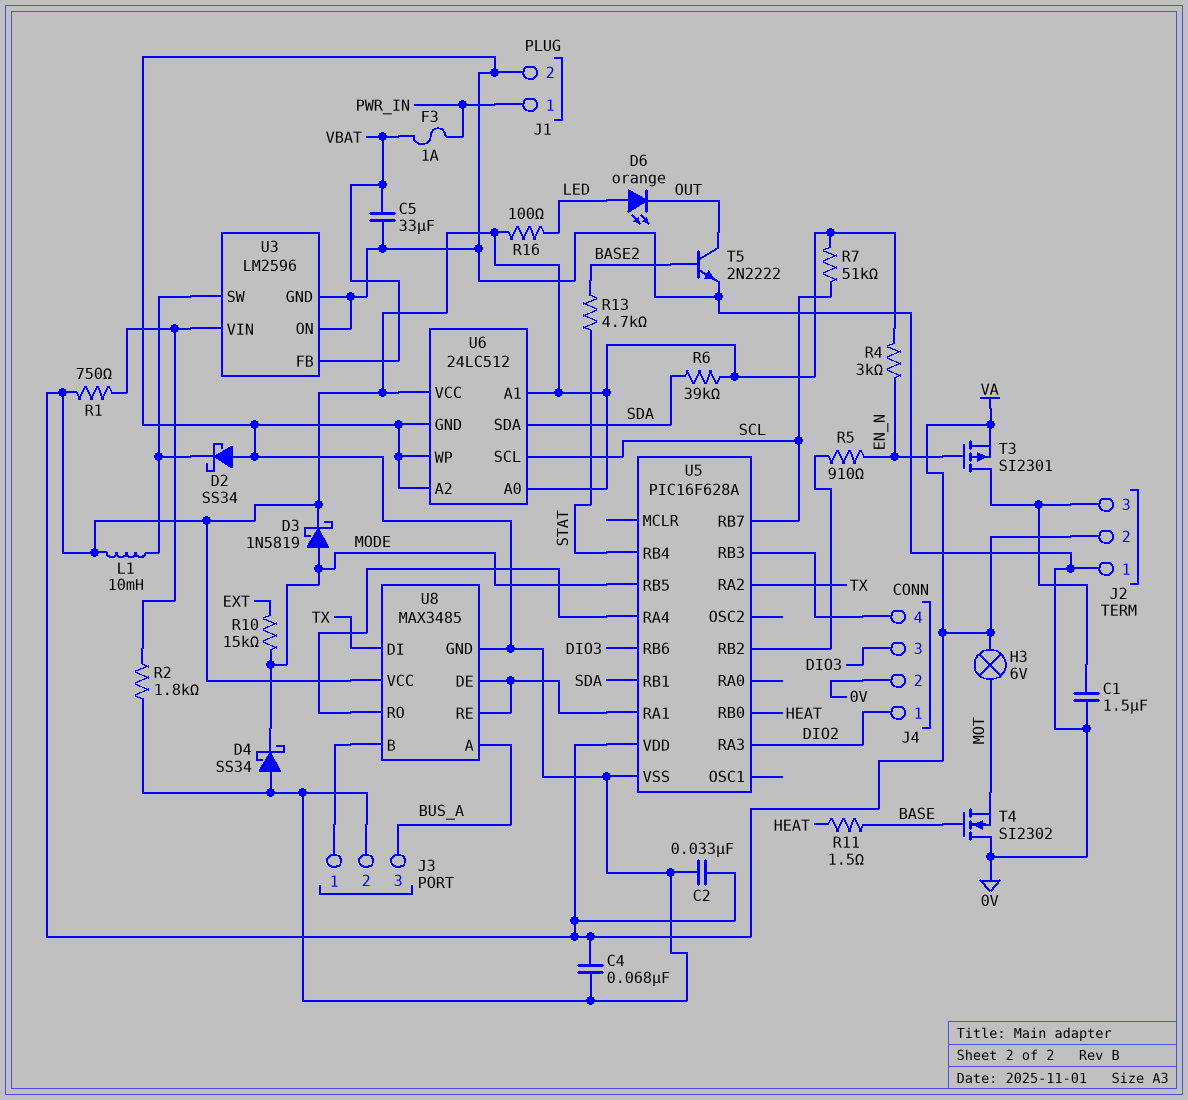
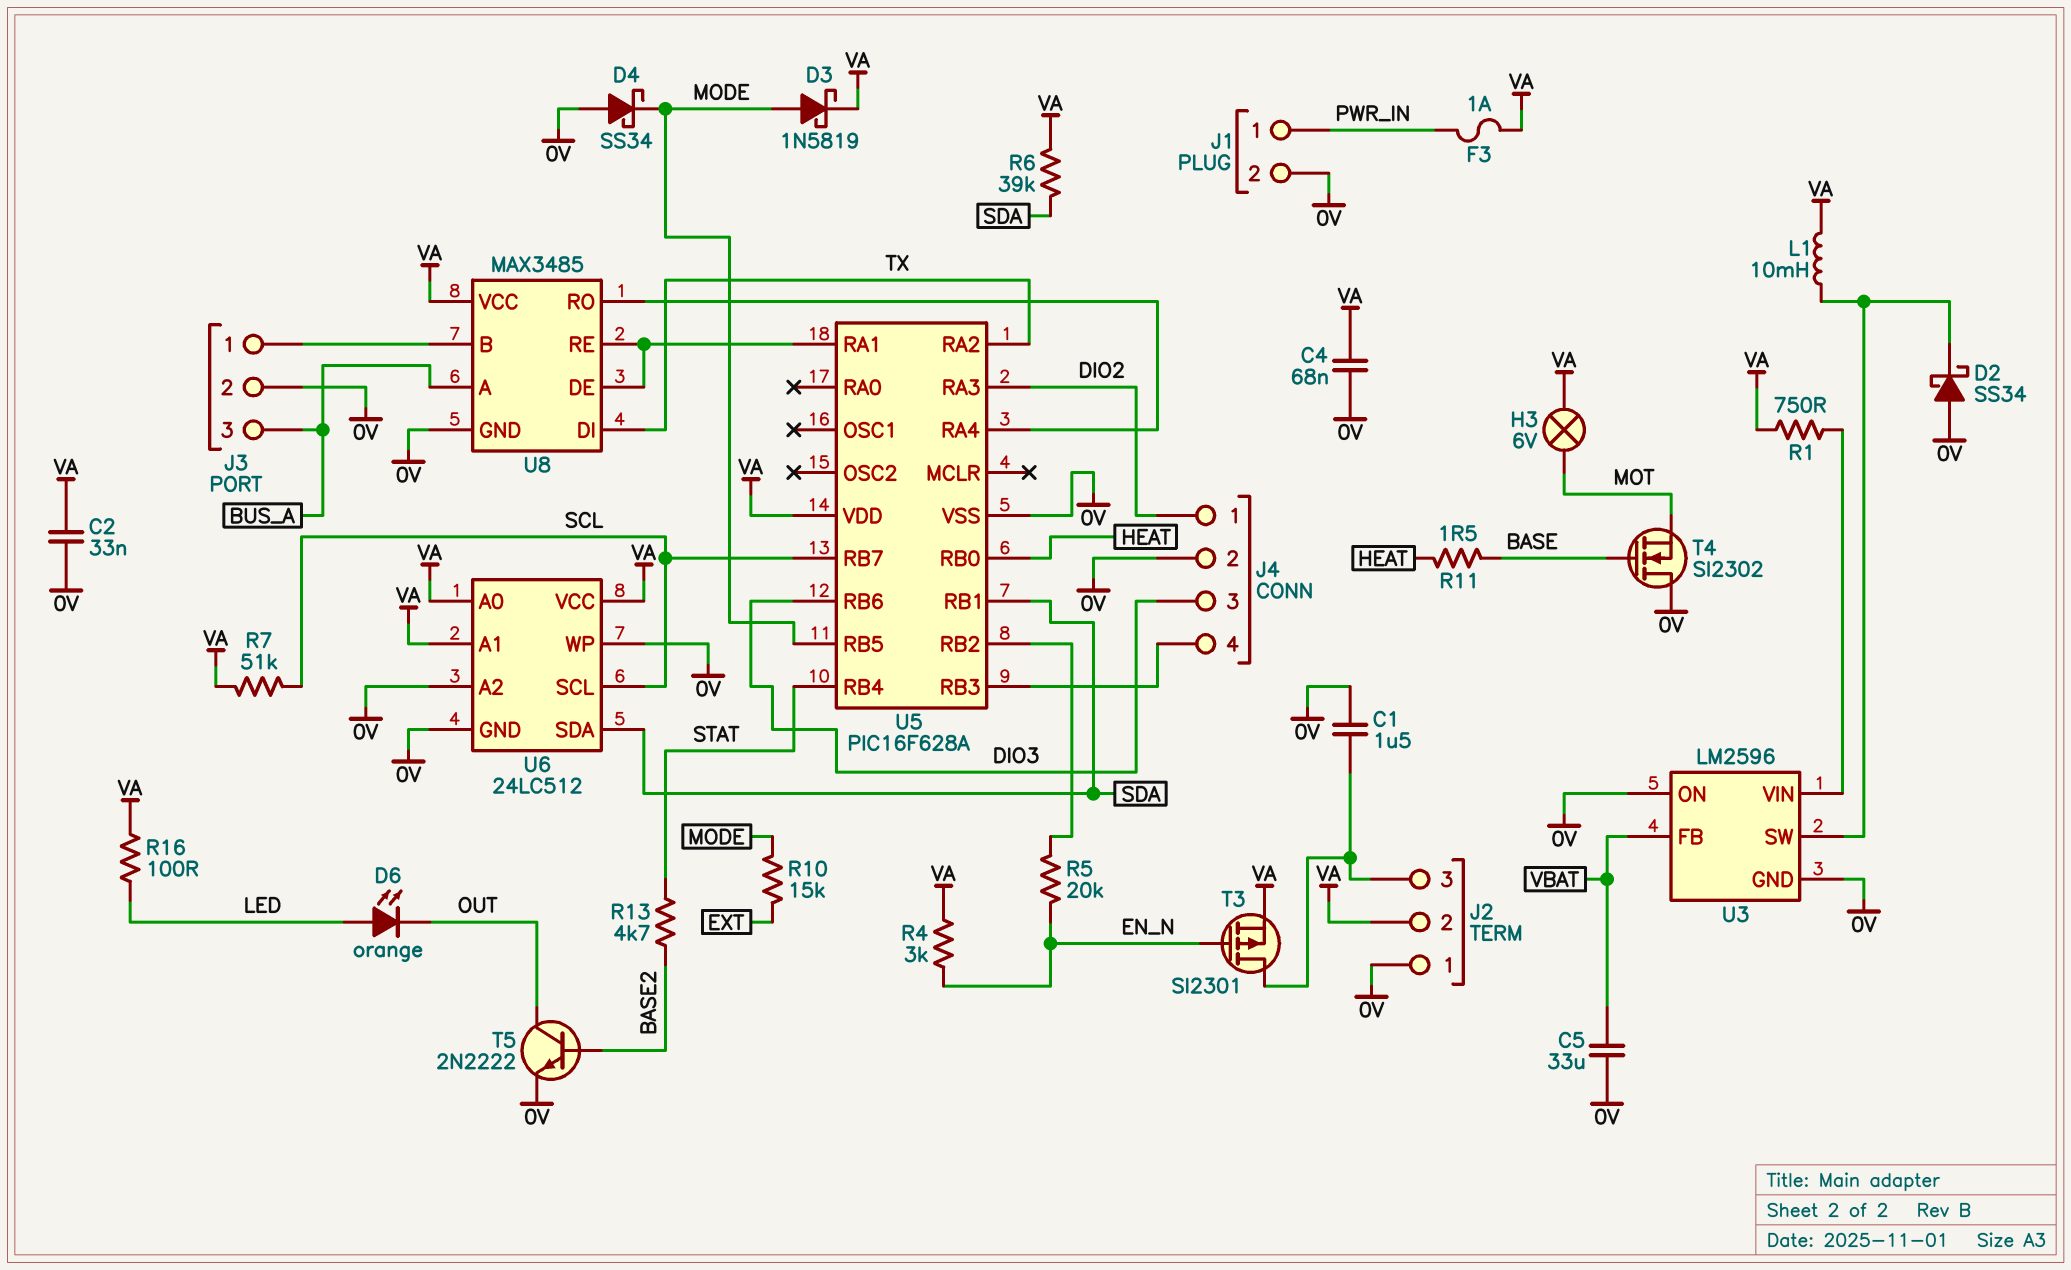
F3: 1A (PWR_IN, VBAT) -> 1A (PWR_IN, VA)
R2: 1.8k (0V, U3/VIN) -> none
R5: 910 (EN_N, U5/RB2) -> 20k (EN_N, U5/RB2)

